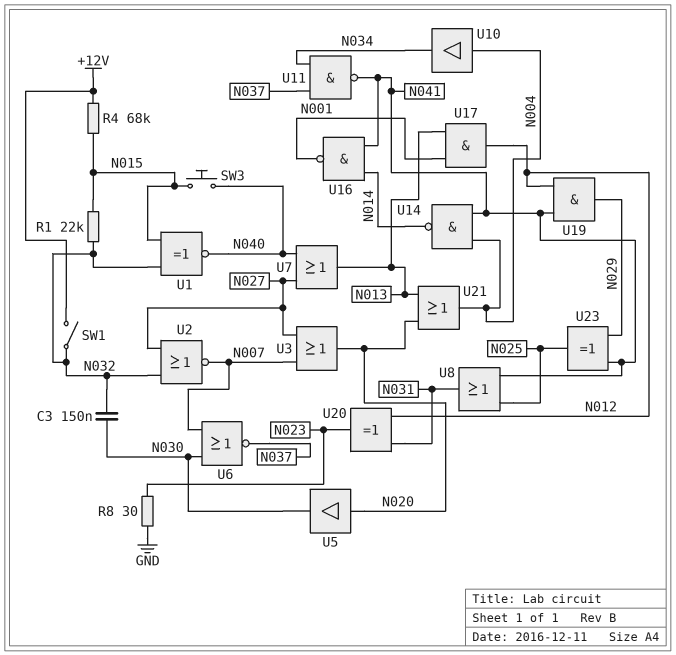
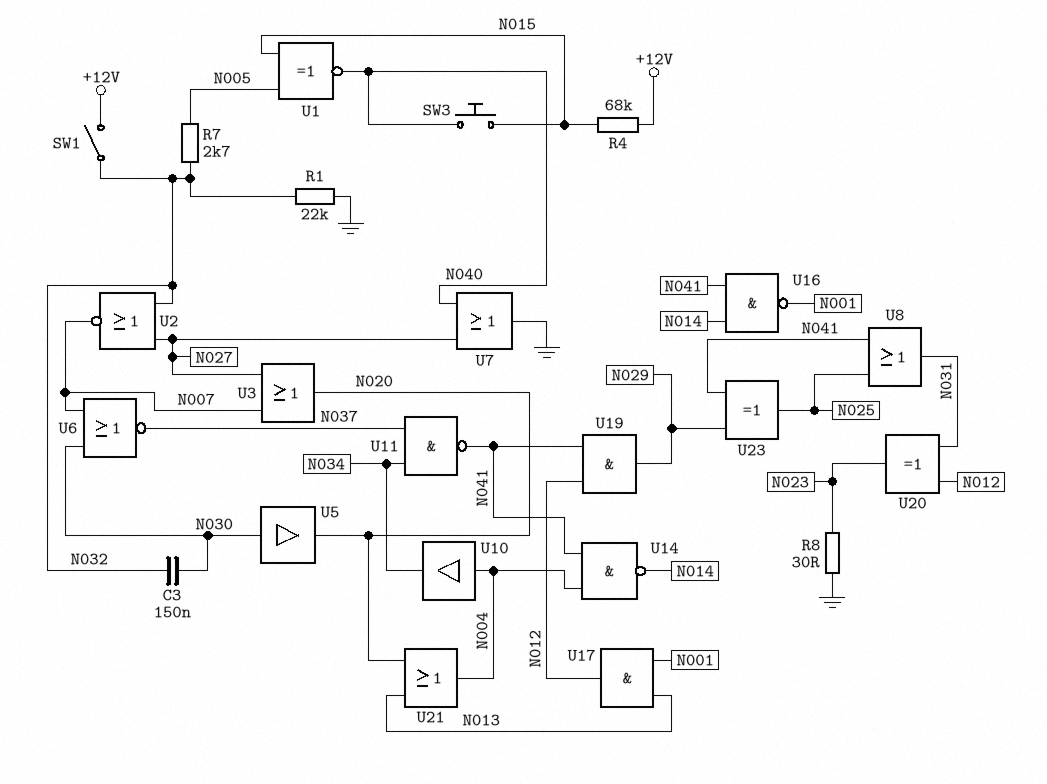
R1: 22k (N015, N032) -> 22k (GND, N032)
R7: none -> 2.7k (N005, N032)
U1: XNOR (in N015, in N032, out N040) -> XNOR (in N005, in N015, out N040)
U5: buffer (in N020, out N030) -> buffer (in N030, out N020)
U7: OR (in N027, in N040, out N013) -> OR (in N027, in N040, out GND)

